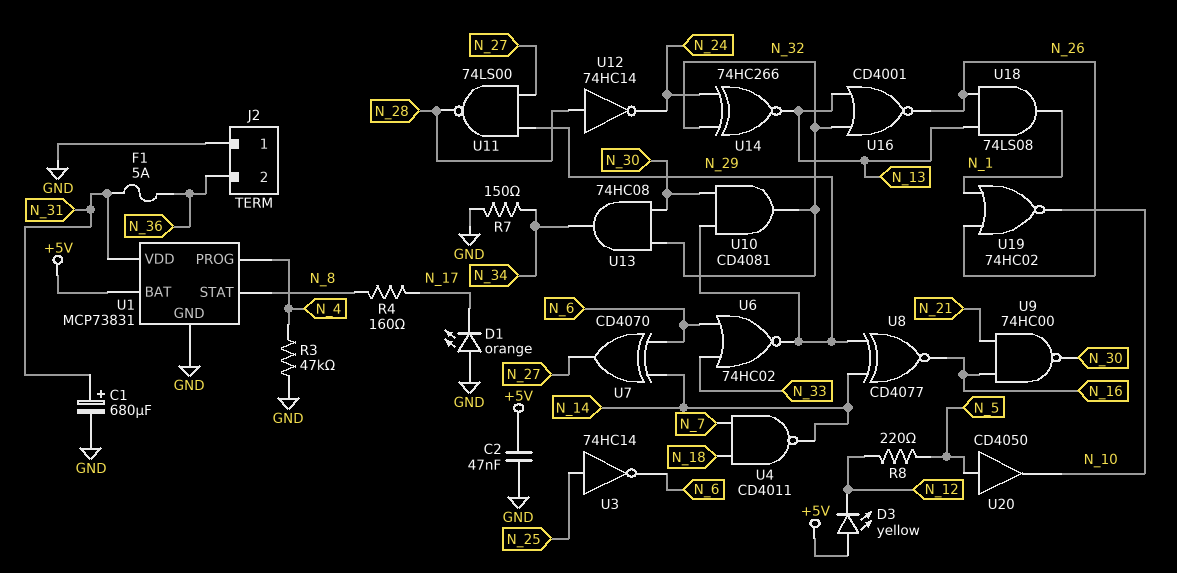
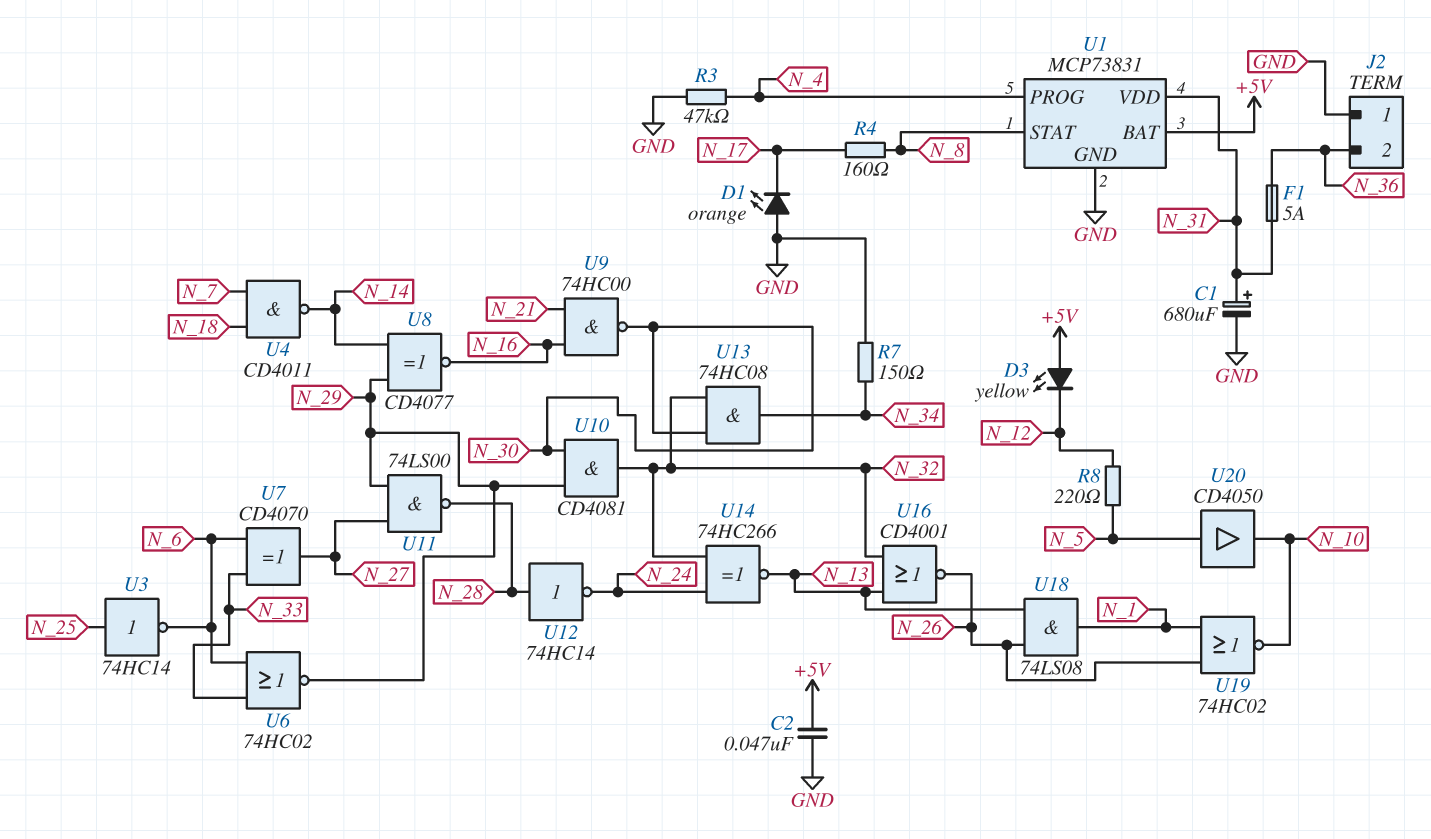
U7: XOR CD4070 (in N_6, in N_14, out N_27) -> XOR CD4070 (in N_6, in N_33, out N_27)

